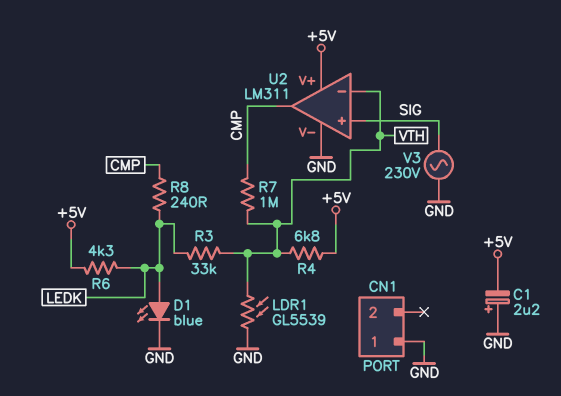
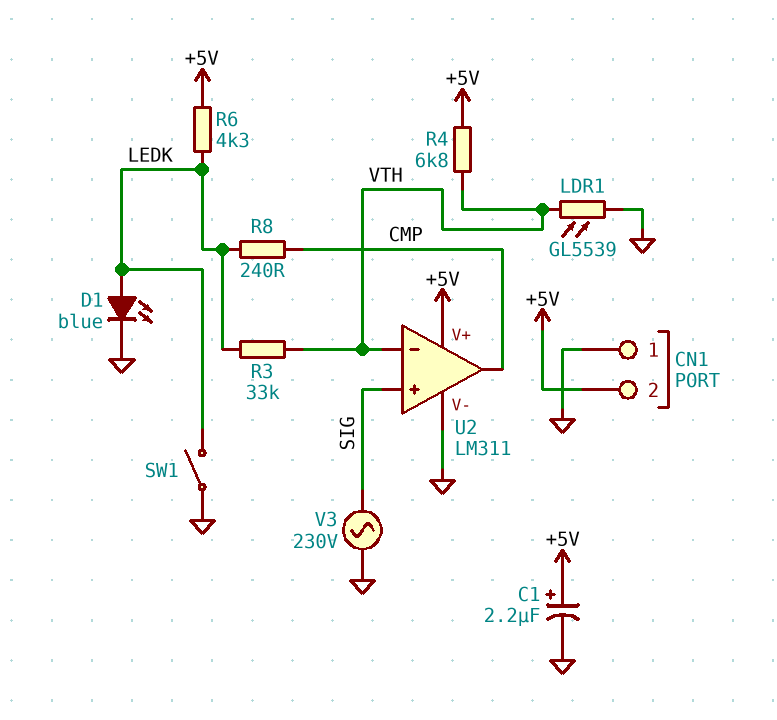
C1: 2.2uF (plus GND, minus +5V) -> 2.2uF (plus +5V, minus GND)
CN1 pin 2: none -> +5V
R7: 1M (CMP, VTH) -> none
SW1: none -> switch (GND, LEDK)

